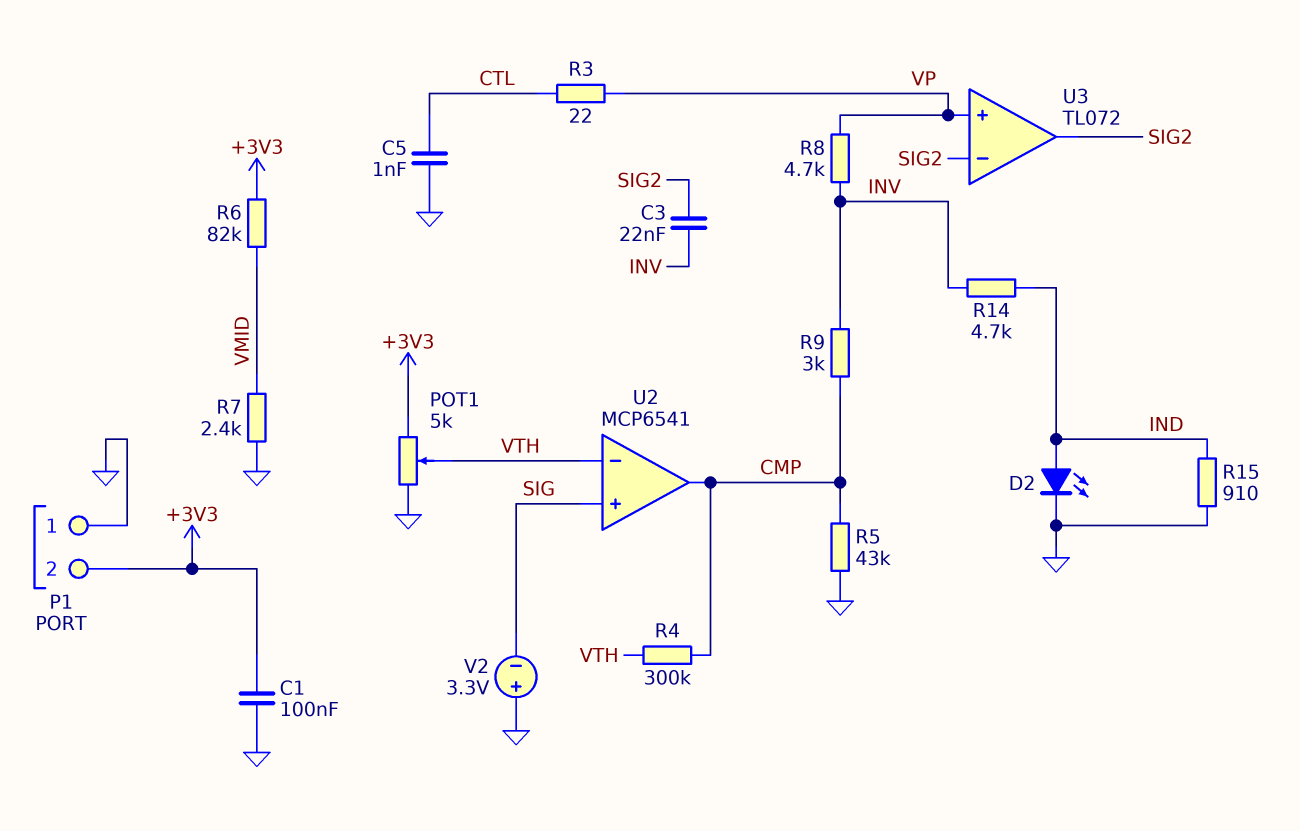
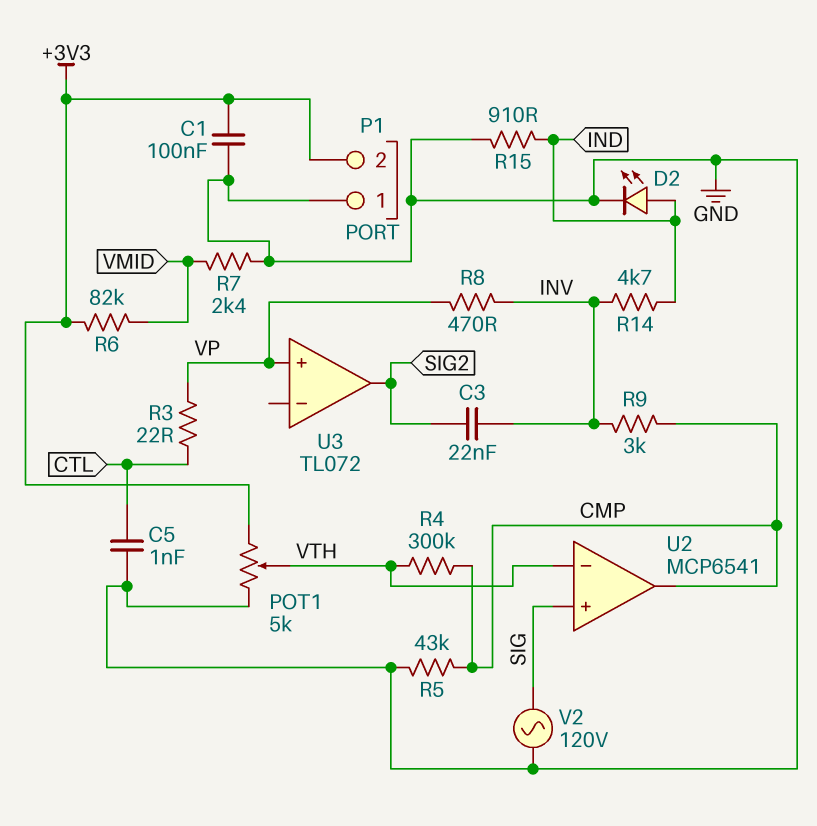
R8: 4.7k (INV, VP) -> 470 (INV, VP)
U3 pin in-: SIG2 -> none
V2: 3.3V (plus GND, minus SIG) -> AC 120V (GND, SIG)

